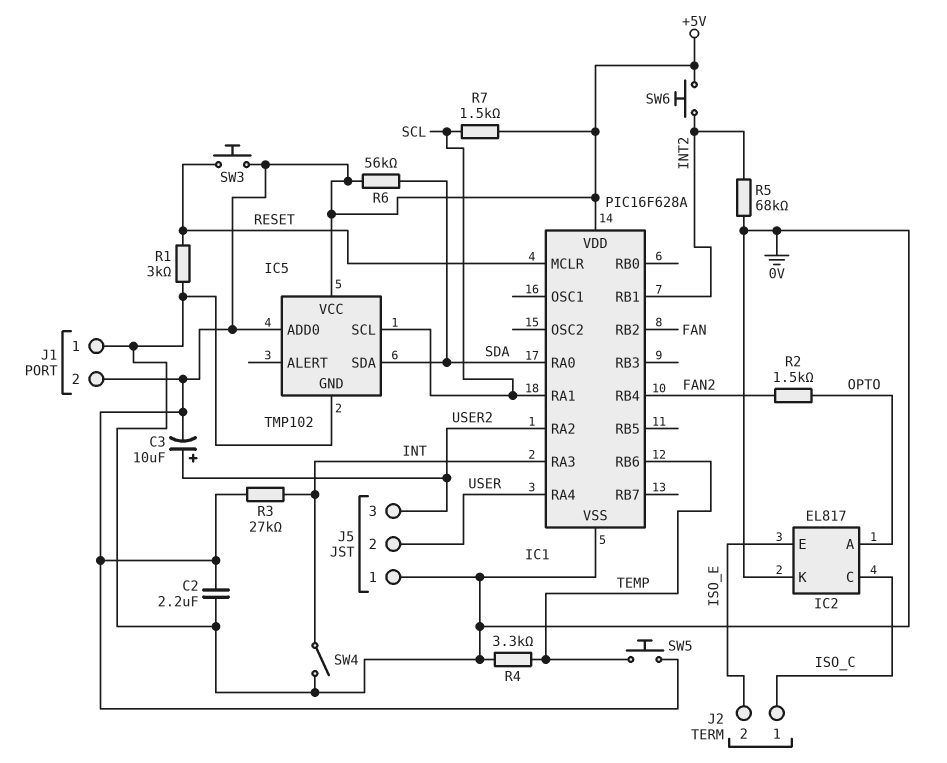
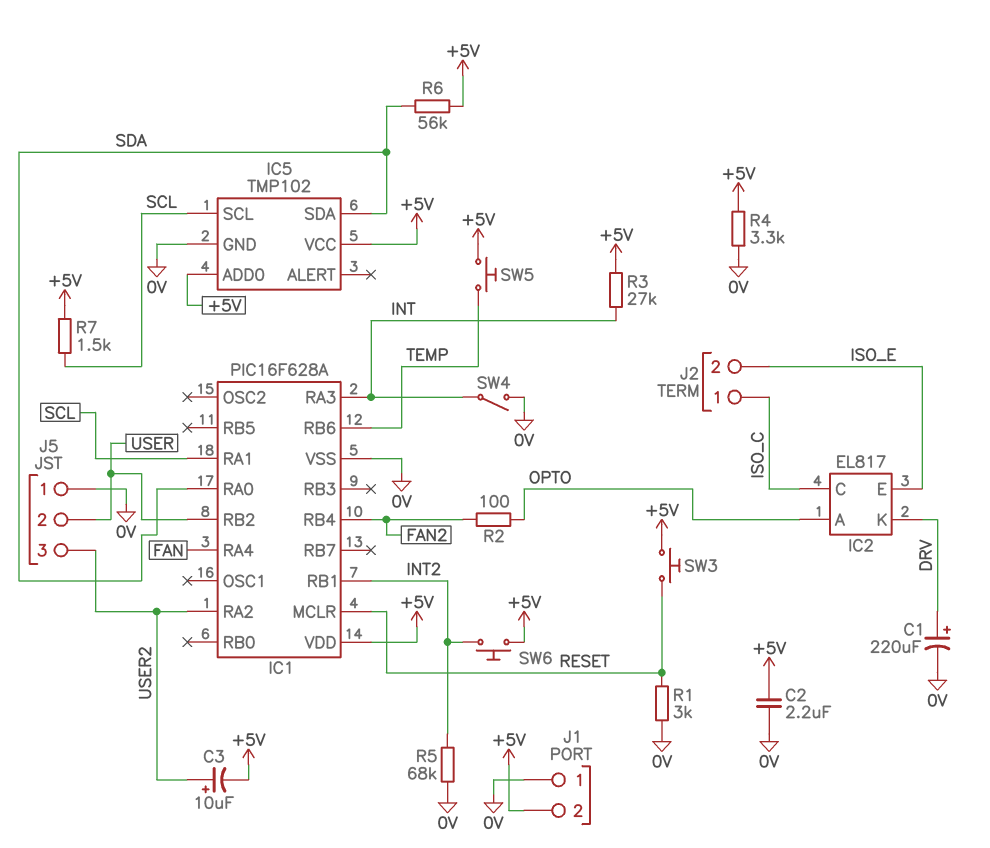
C1: none -> 220uF (plus DRV, minus 0V)
IC1 pin RA4: USER -> FAN
IC1 pin RB2: FAN -> USER
IC2 pin K: 0V -> DRV
R2: 1.5k (FAN2, OPTO) -> 100 (FAN2, OPTO)
R4: 3.3k (0V, TEMP) -> 3.3k (+5V, 0V)

